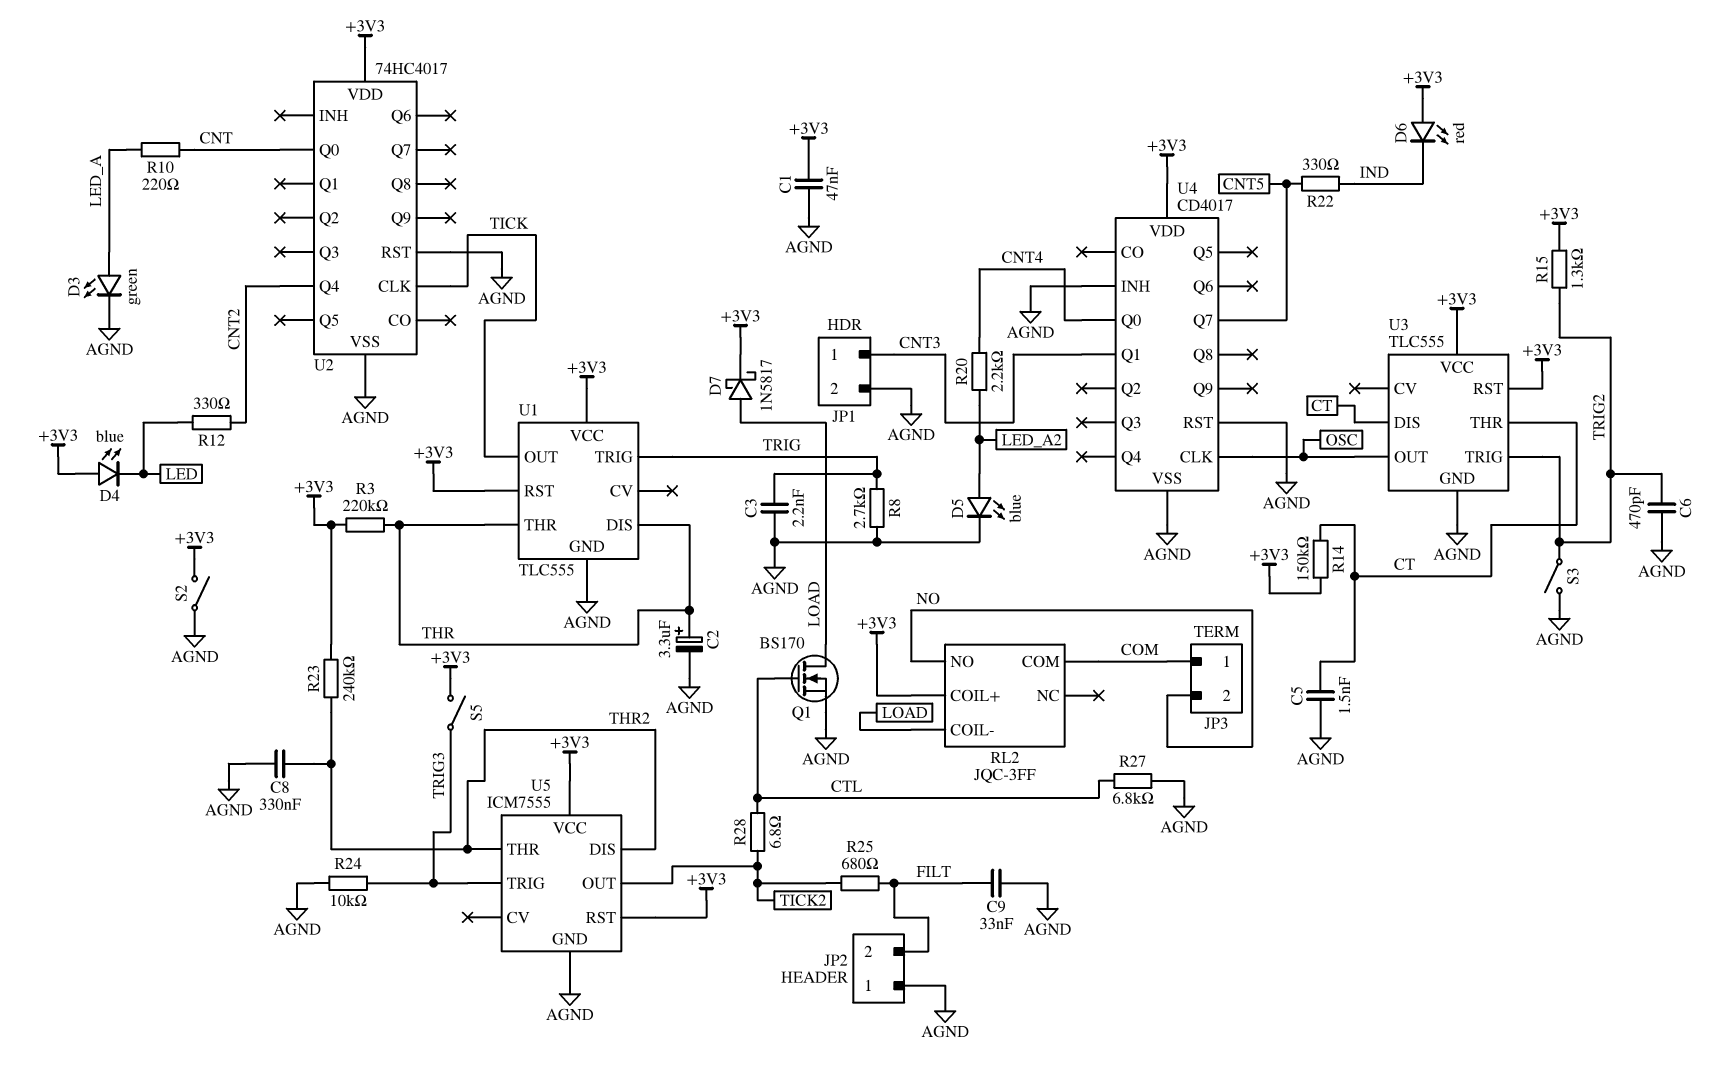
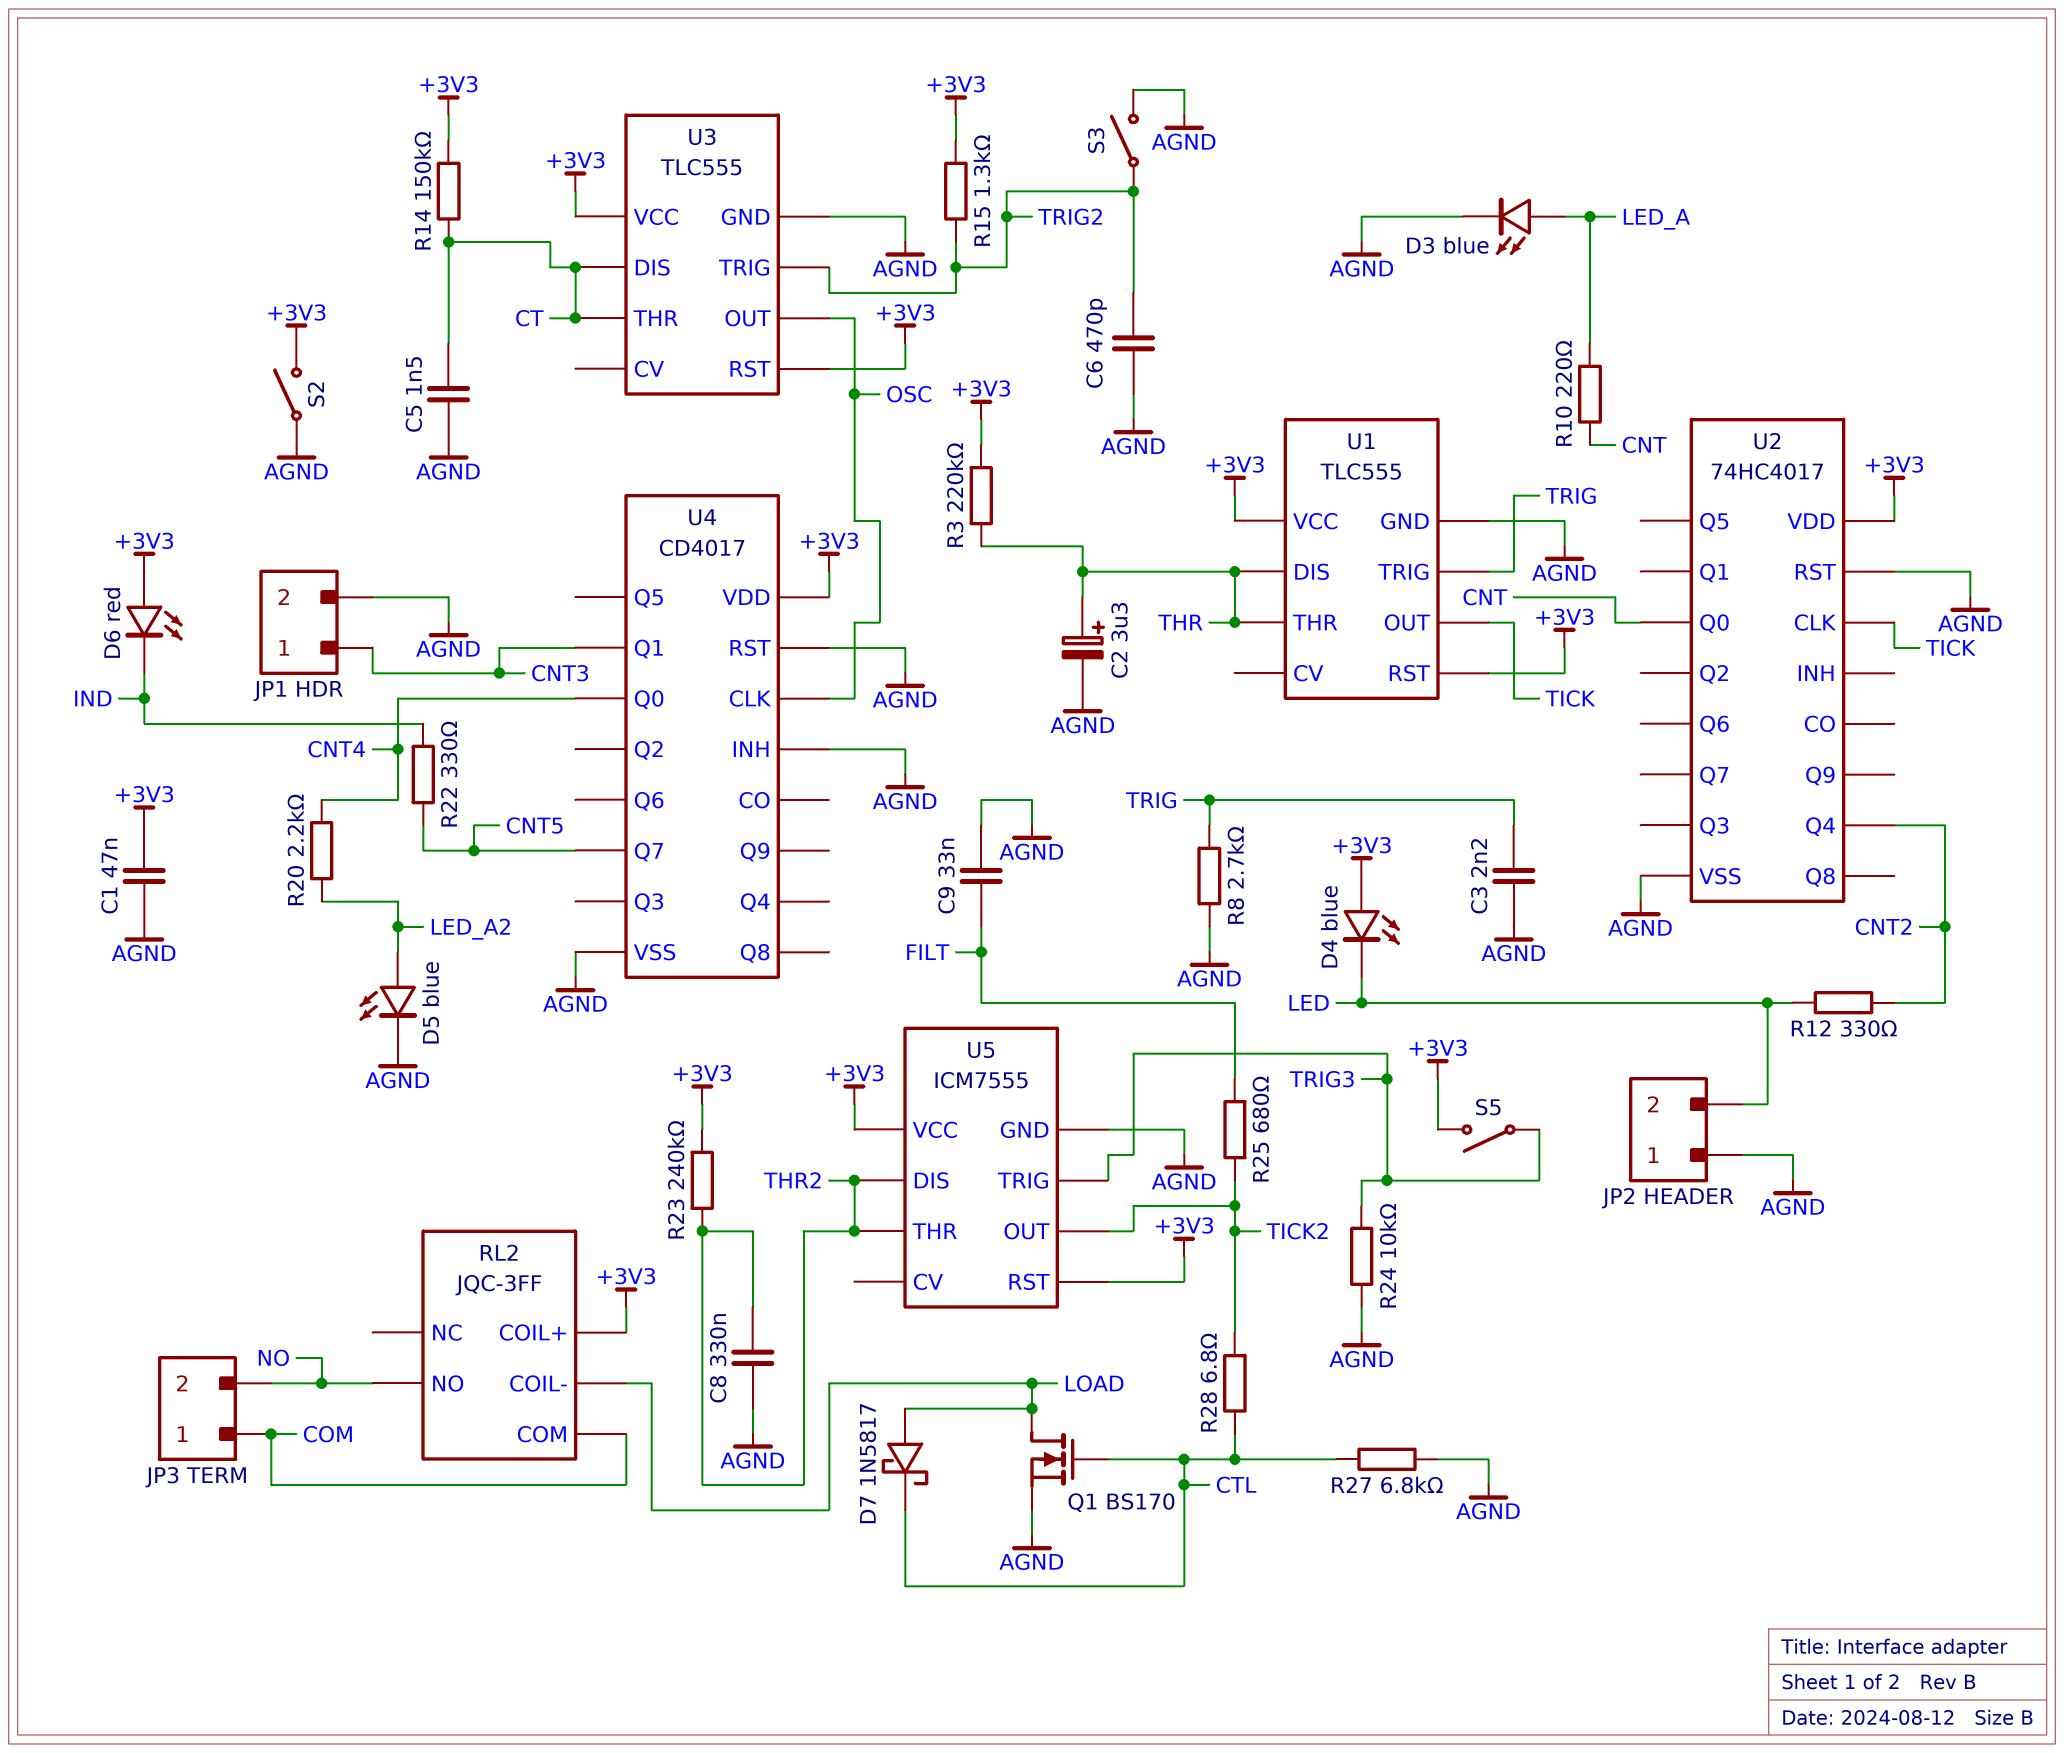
D3: LED green (A LED_A, K AGND) -> LED blue (A LED_A, K AGND)
D7: schottky 1N5817 (A LOAD, K +3V3) -> schottky 1N5817 (A LOAD, K CTL)
JP2 pin 2: FILT -> LED

